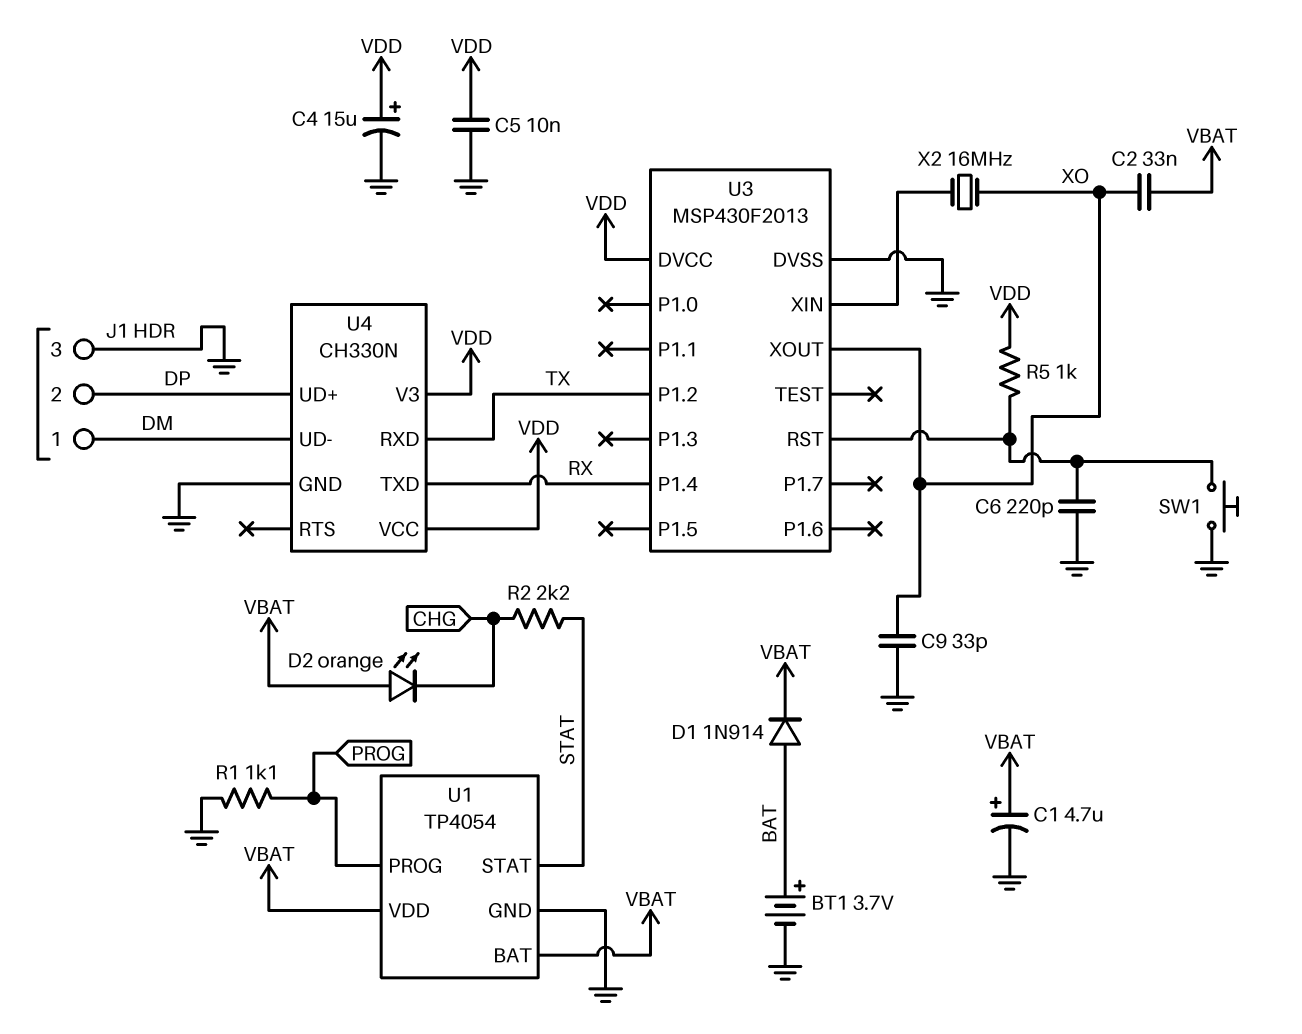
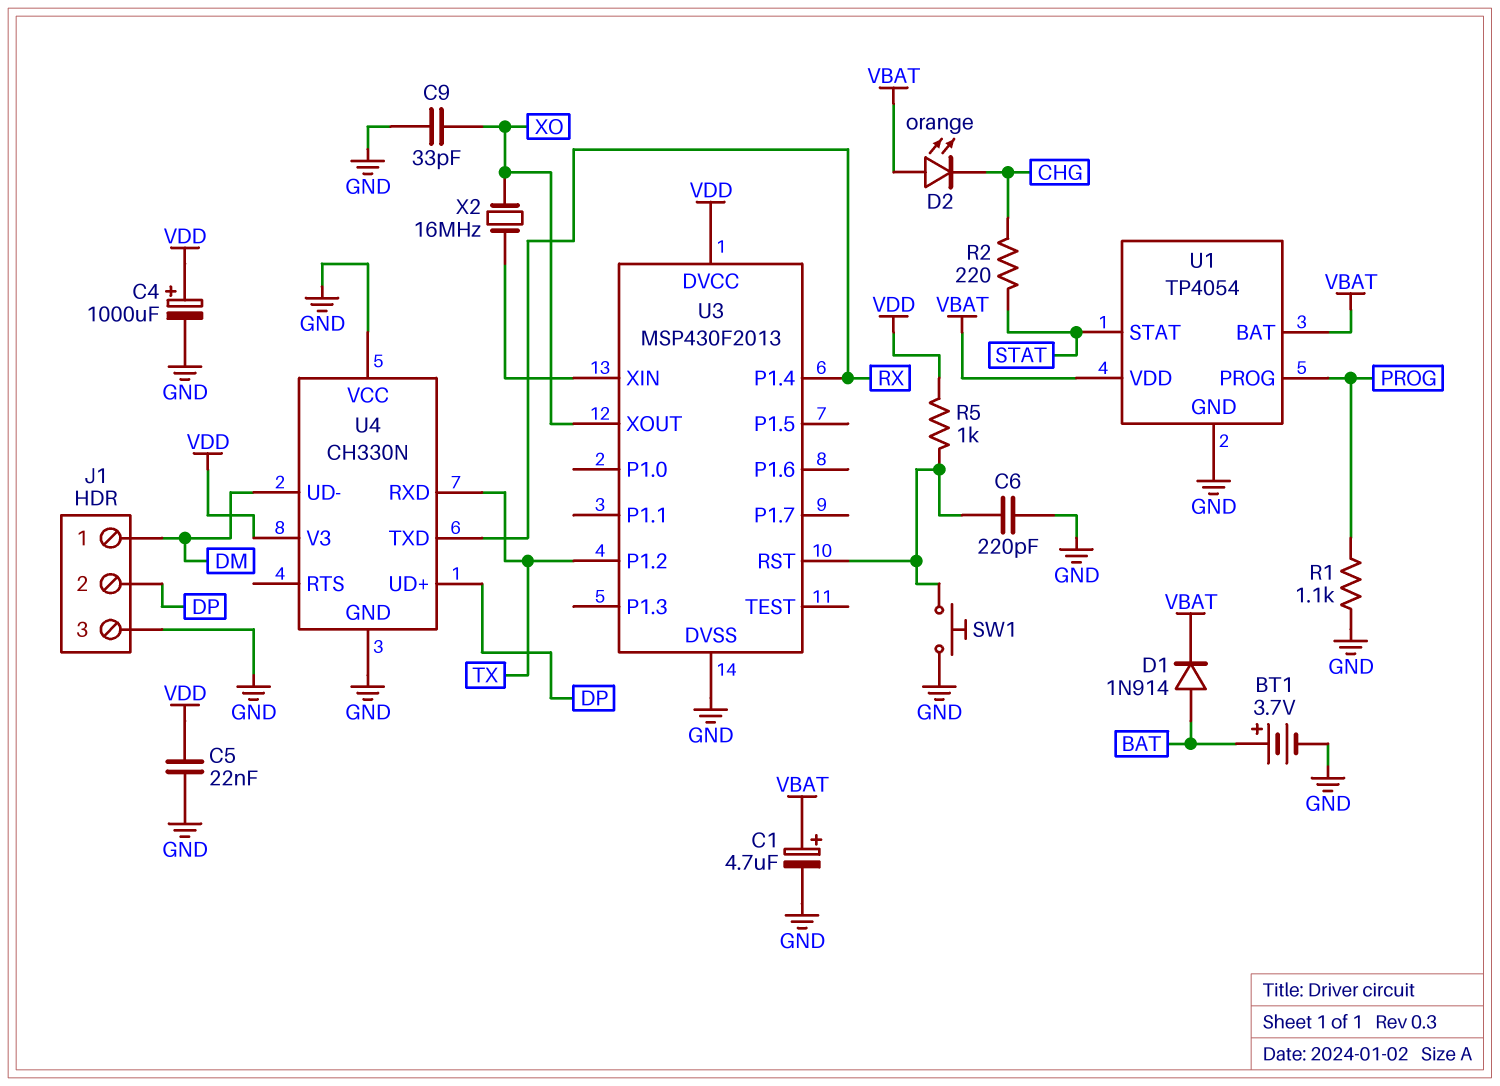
C2: 33nF (VBAT, XO) -> none
C4: 15uF (plus VDD, minus GND) -> 1000uF (plus VDD, minus GND)
C5: 10nF (GND, VDD) -> 22nF (GND, VDD)
R2: 2.2k (CHG, STAT) -> 220 (CHG, STAT)
U4 pin VCC: VDD -> GND

